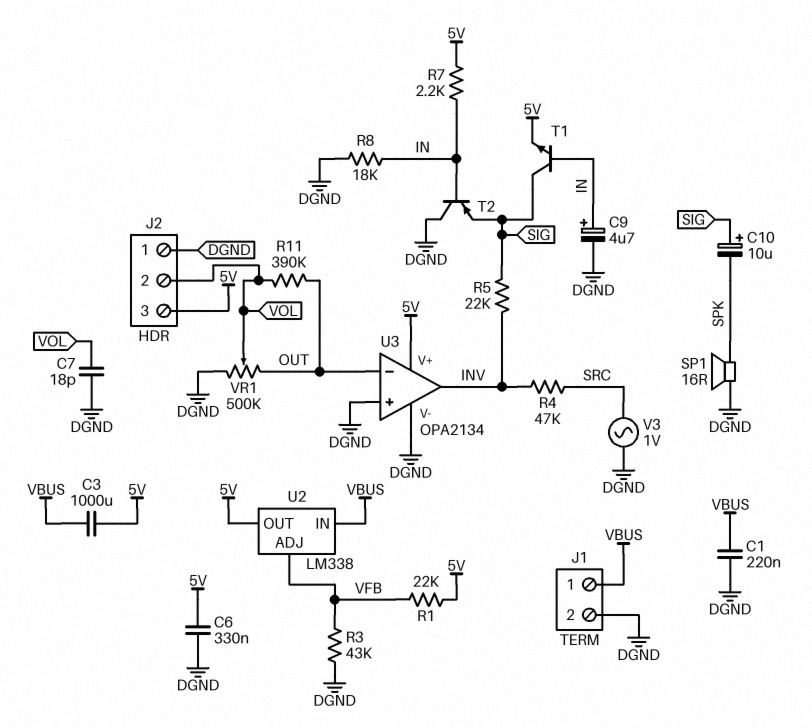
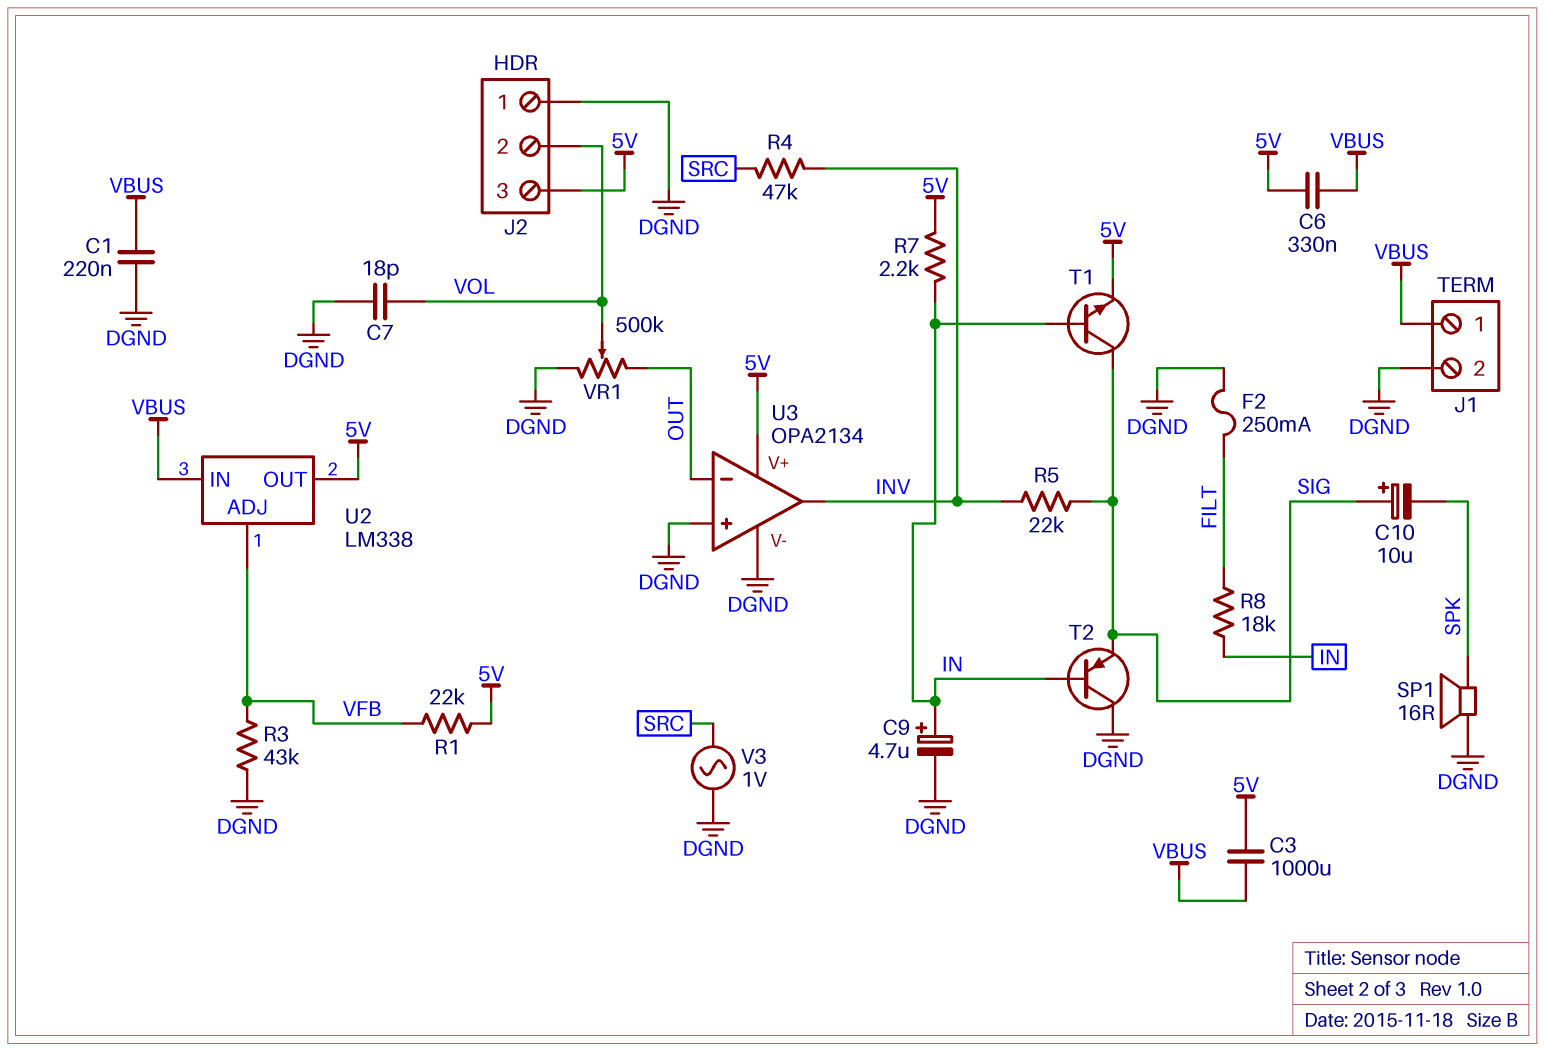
C6: 330nF (5V, DGND) -> 330nF (5V, VBUS)
F2: none -> 250mA (DGND, FILT)
R8: 18k (DGND, IN) -> 18k (FILT, IN)
R11: 390k (OUT, VOL) -> none

